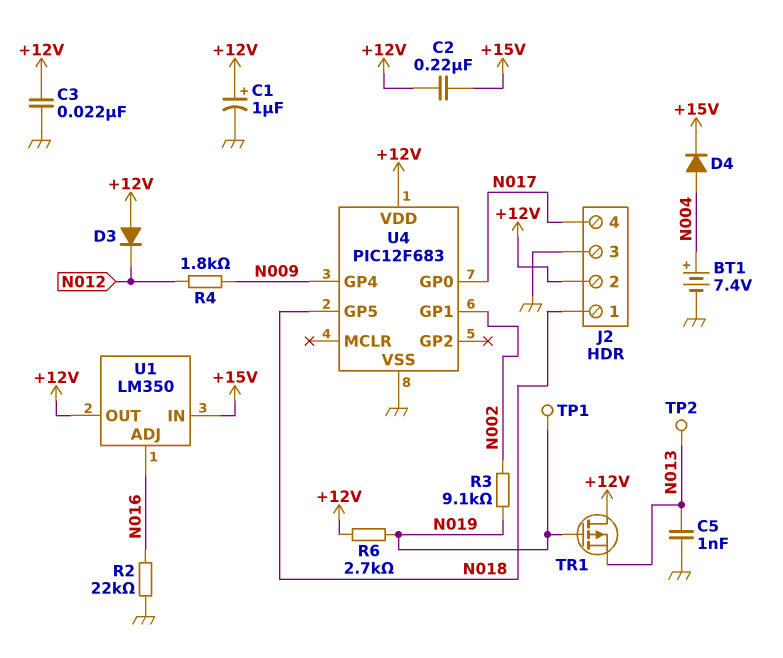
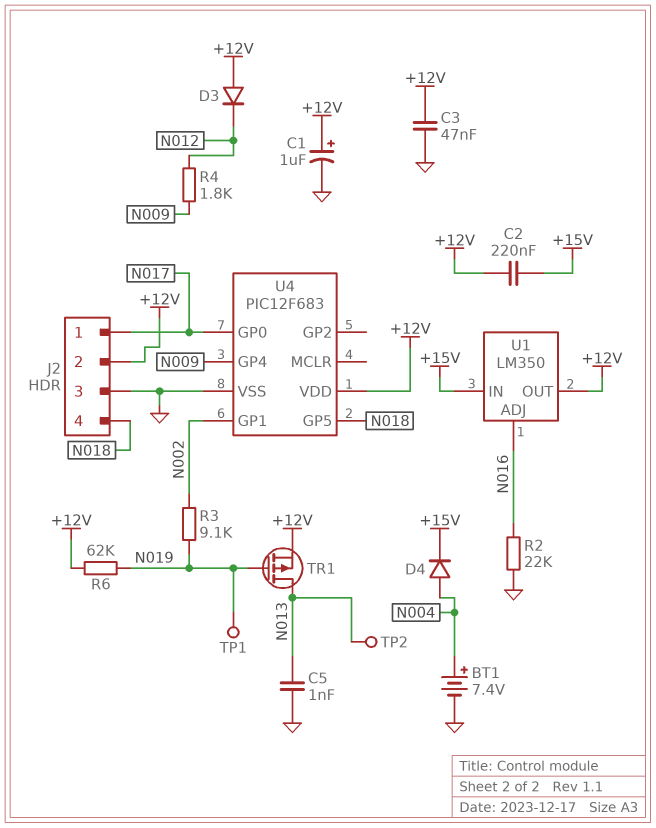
C3: 22nF (+12V, GND) -> 47nF (+12V, GND)
J2 pin 1: N018 -> N017
J2 pin 4: N017 -> N018
R6: 2.7k (+12V, N019) -> 62k (+12V, N019)
TR1: PMOS (G N019, D +12V, S N013) -> PMOS (G N019, D N013, S +12V)

